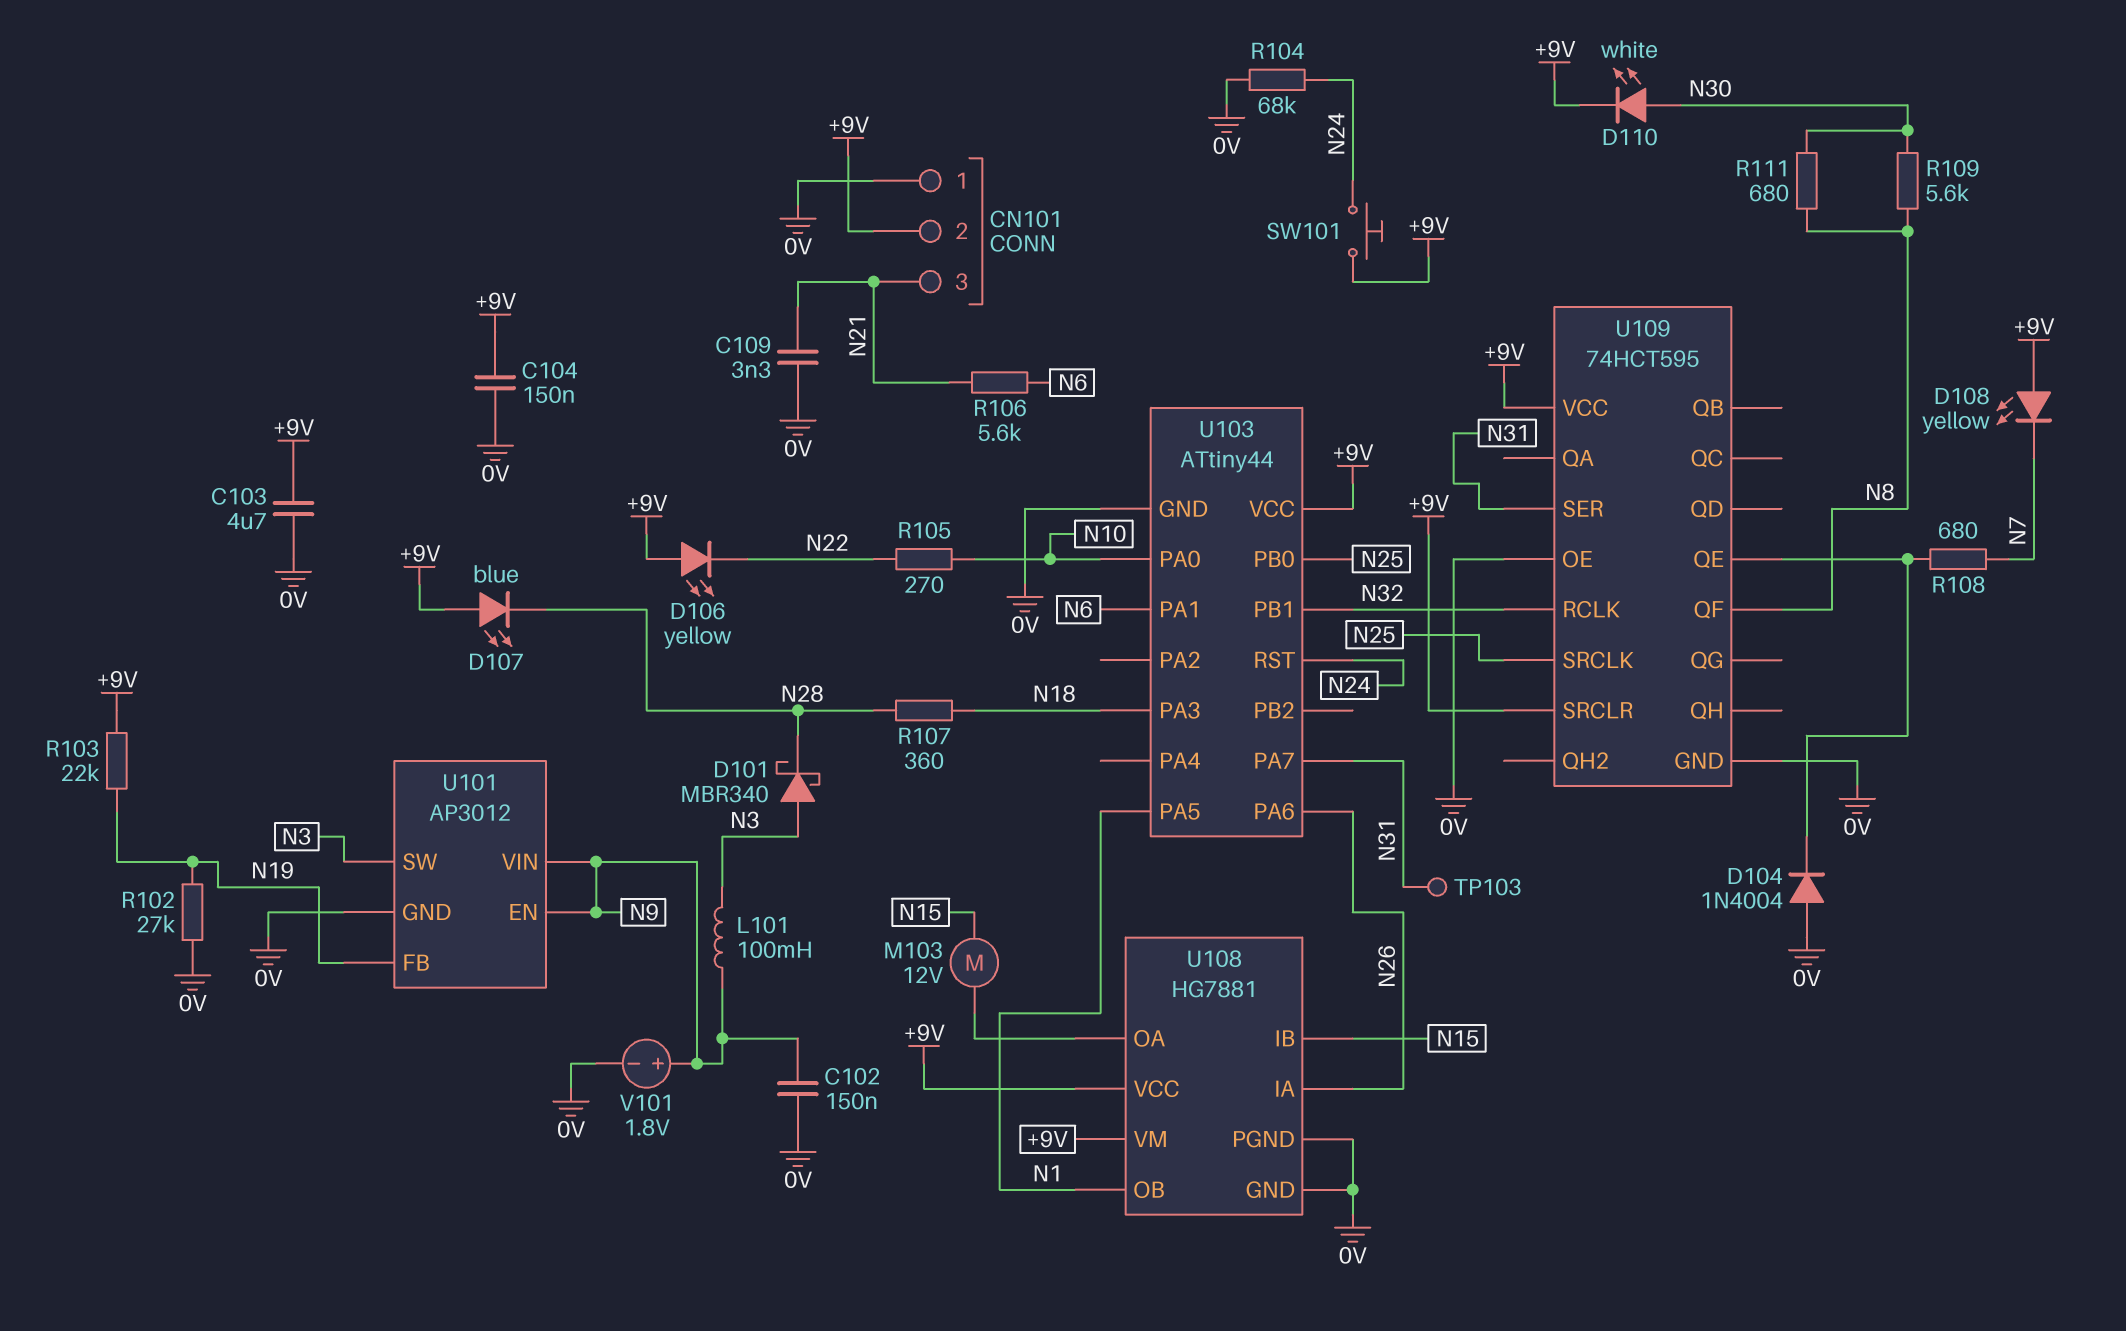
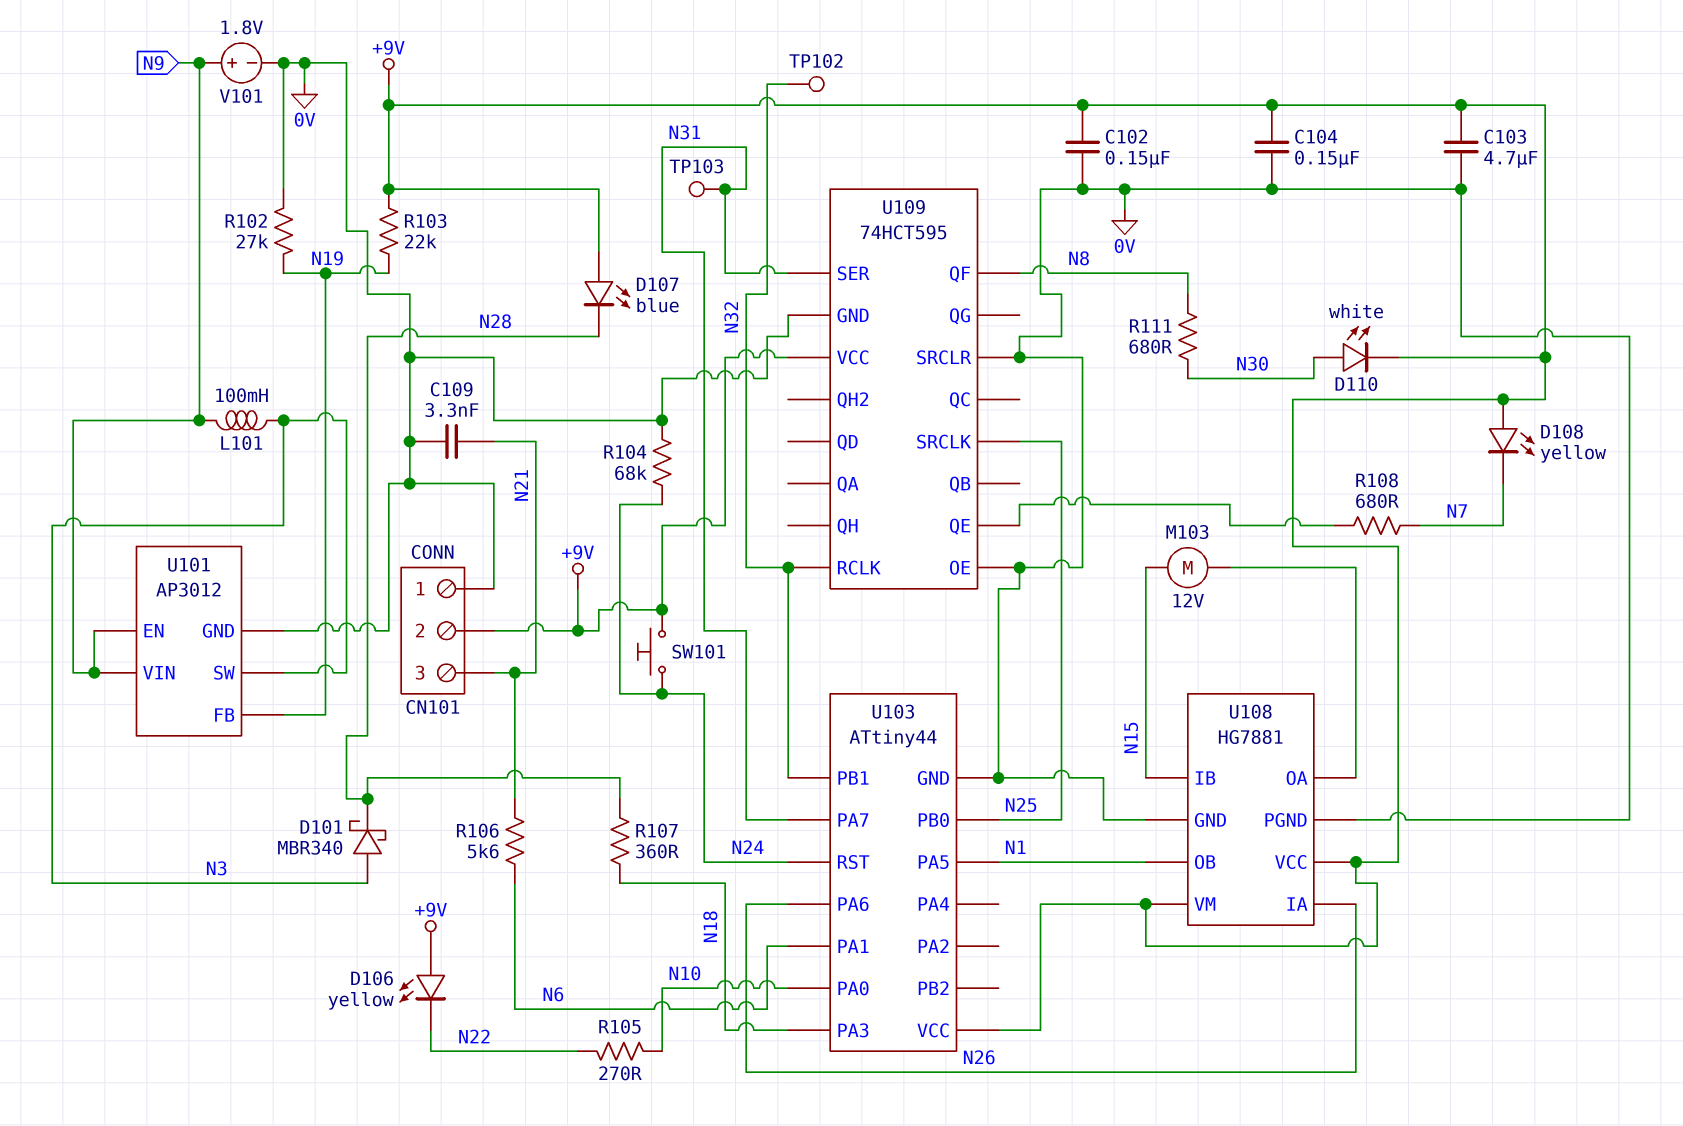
C102: 150nF (0V, N9) -> 150nF (+9V, 0V)
D104: diode 1N4004 (A 0V, K U109/QE) -> none
R109: 5.6k (N8, N30) -> none
TP102: none -> test point (N32)
U109 pin SRCLR: +9V -> 0V

